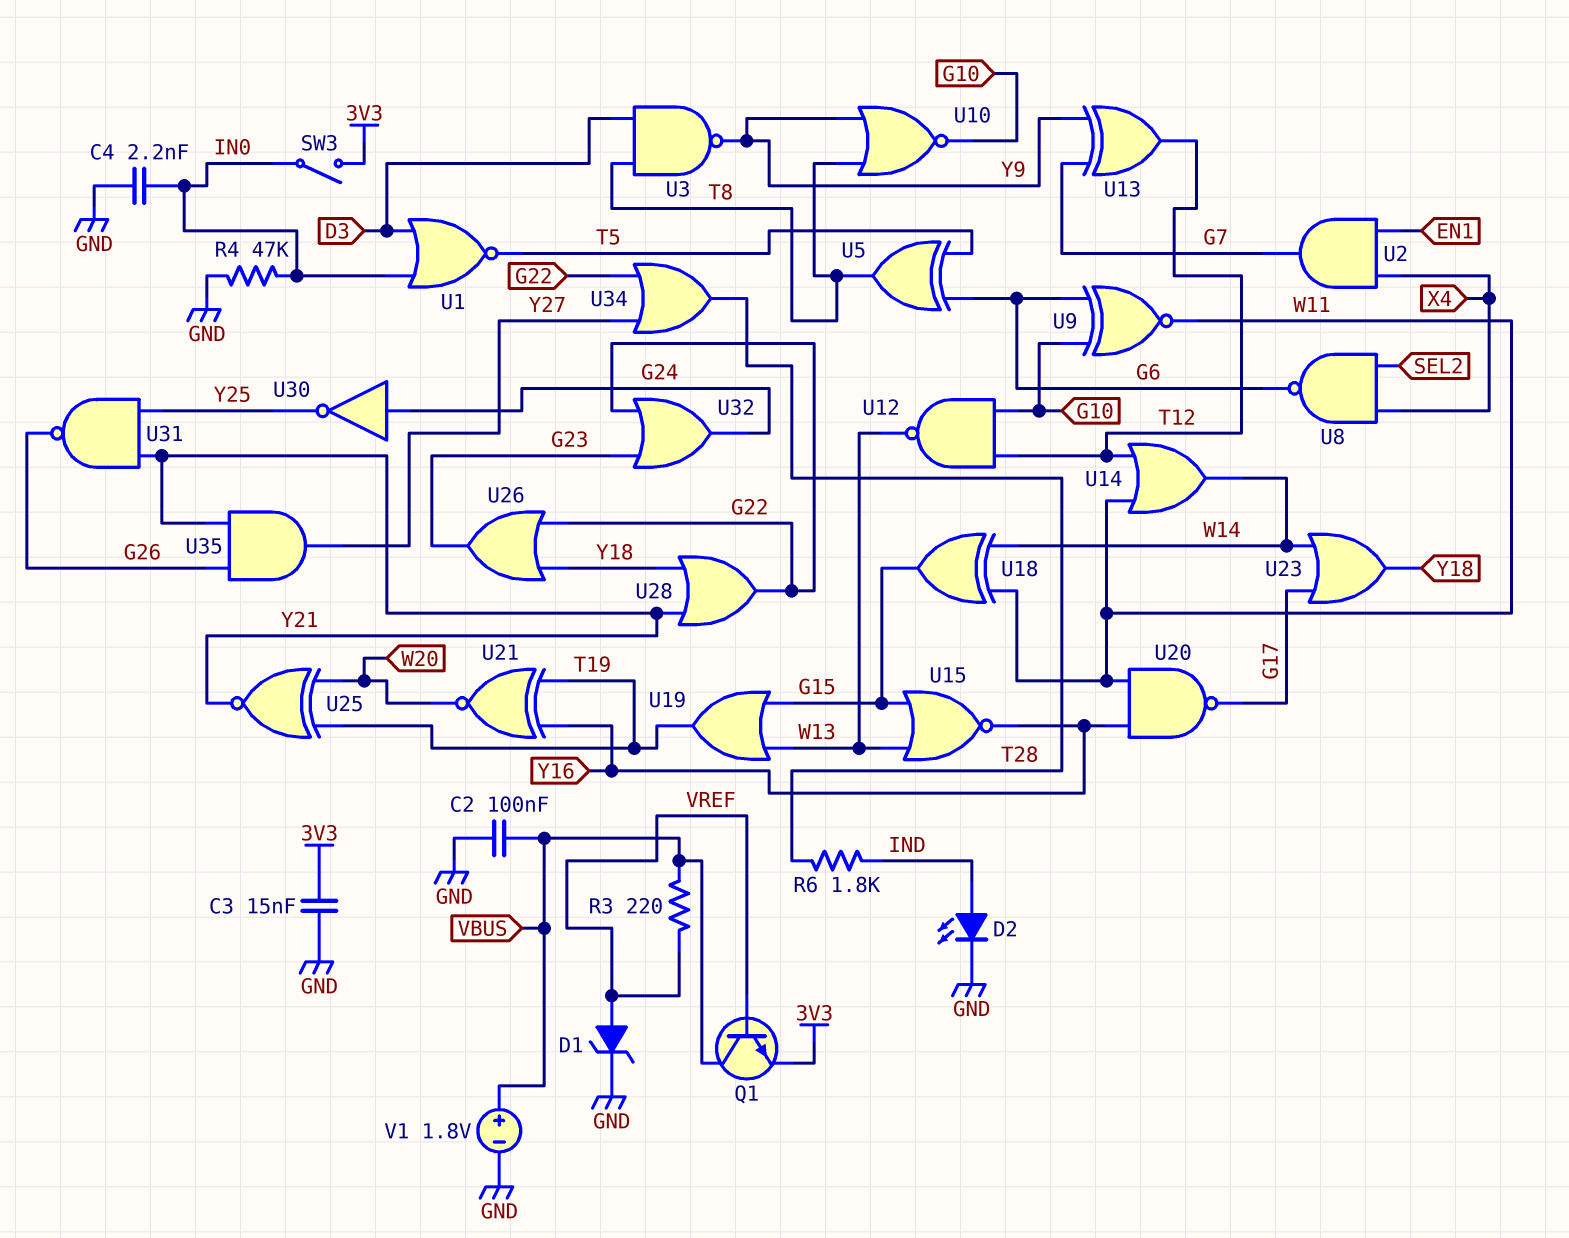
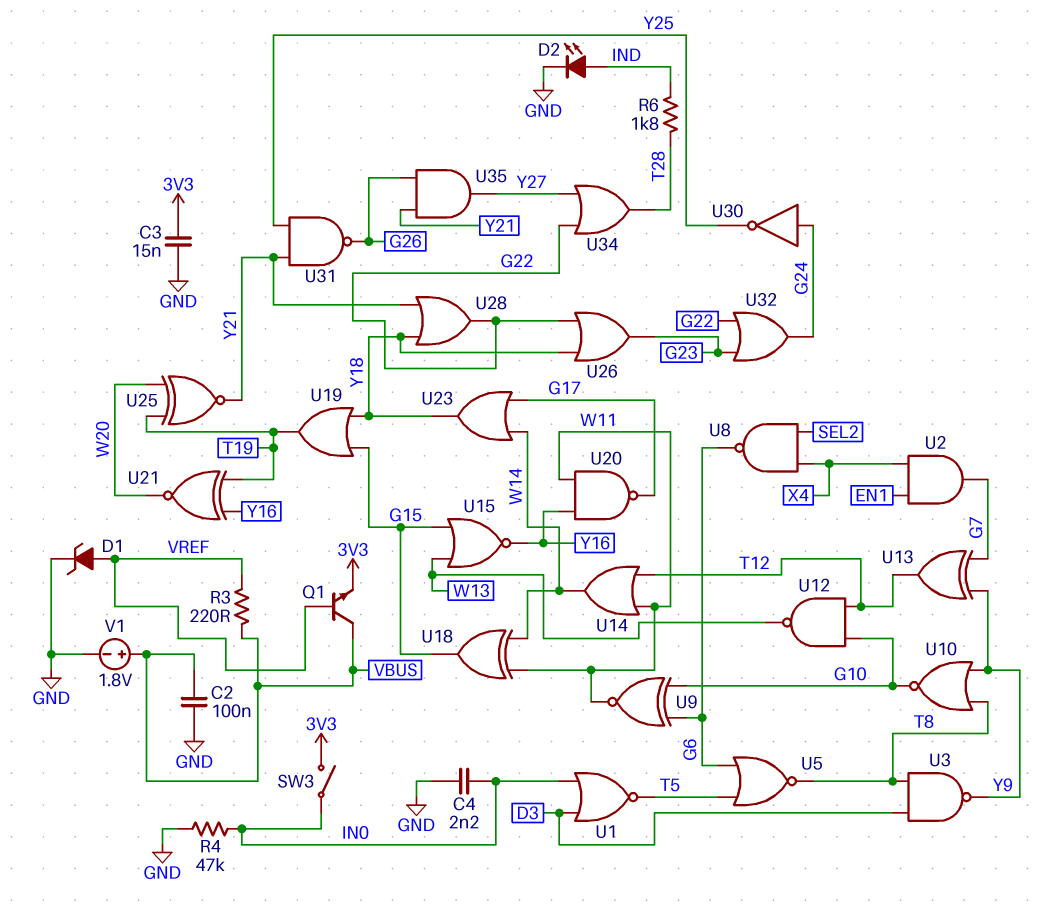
U5: XOR (in G6, in T5, out T8) -> NOR (in G6, in T5, out T8)
U19: OR (in G15, in W13, out T19) -> OR (in G15, in Y18, out T19)

